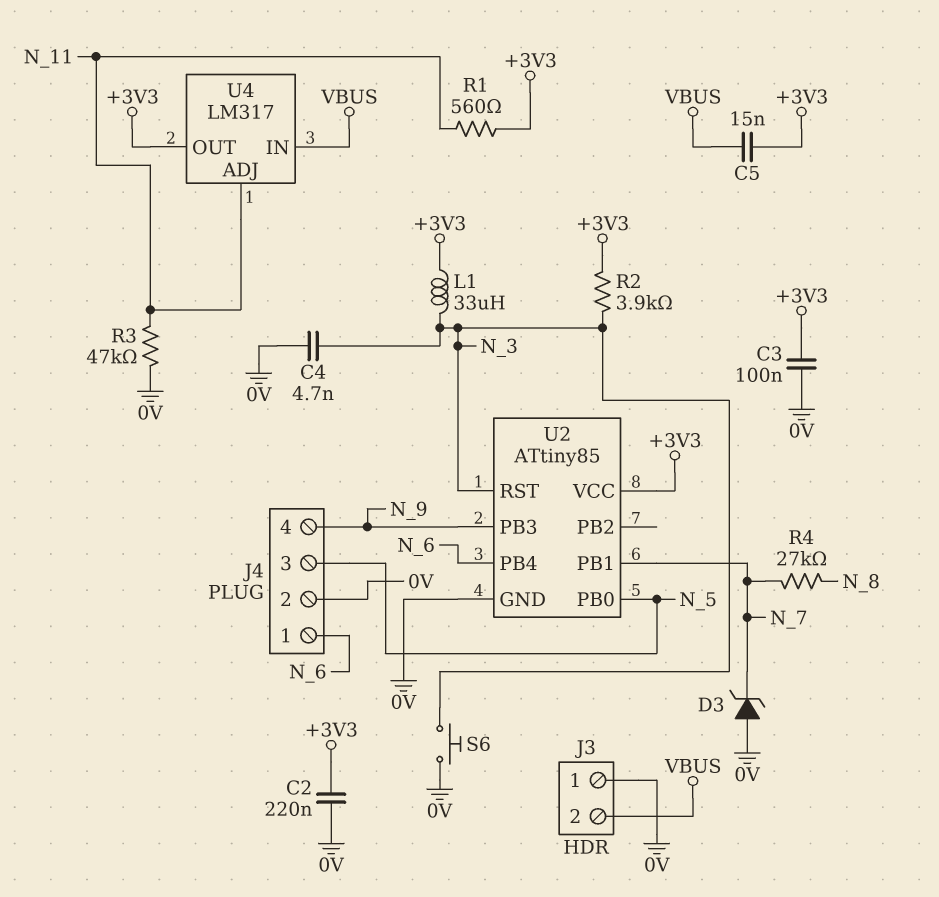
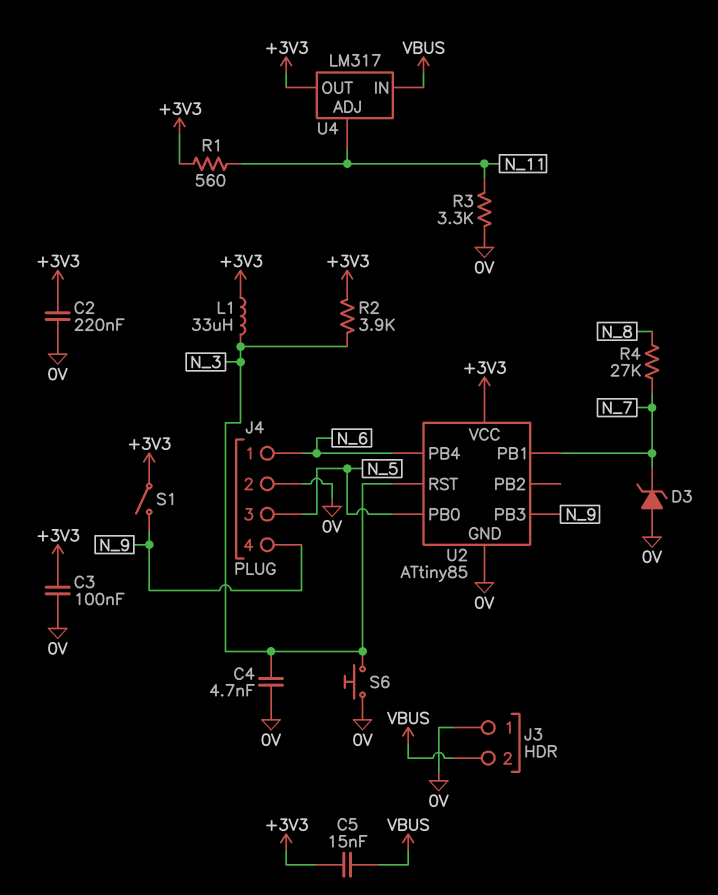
R3: 47k (0V, N_11) -> 3.3k (0V, N_11)
S1: none -> switch (+3V3, N_9)

